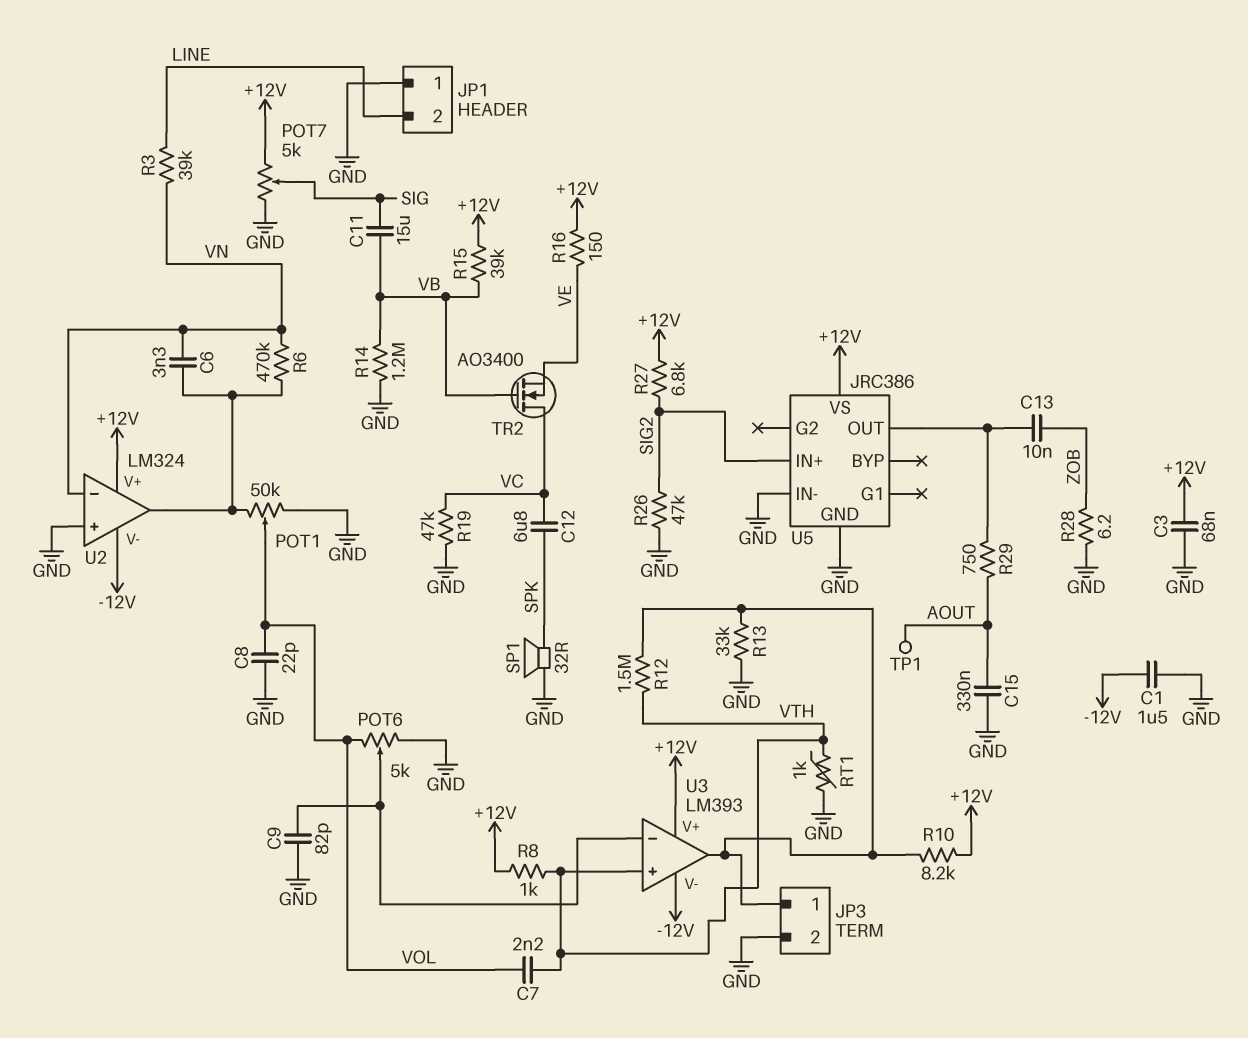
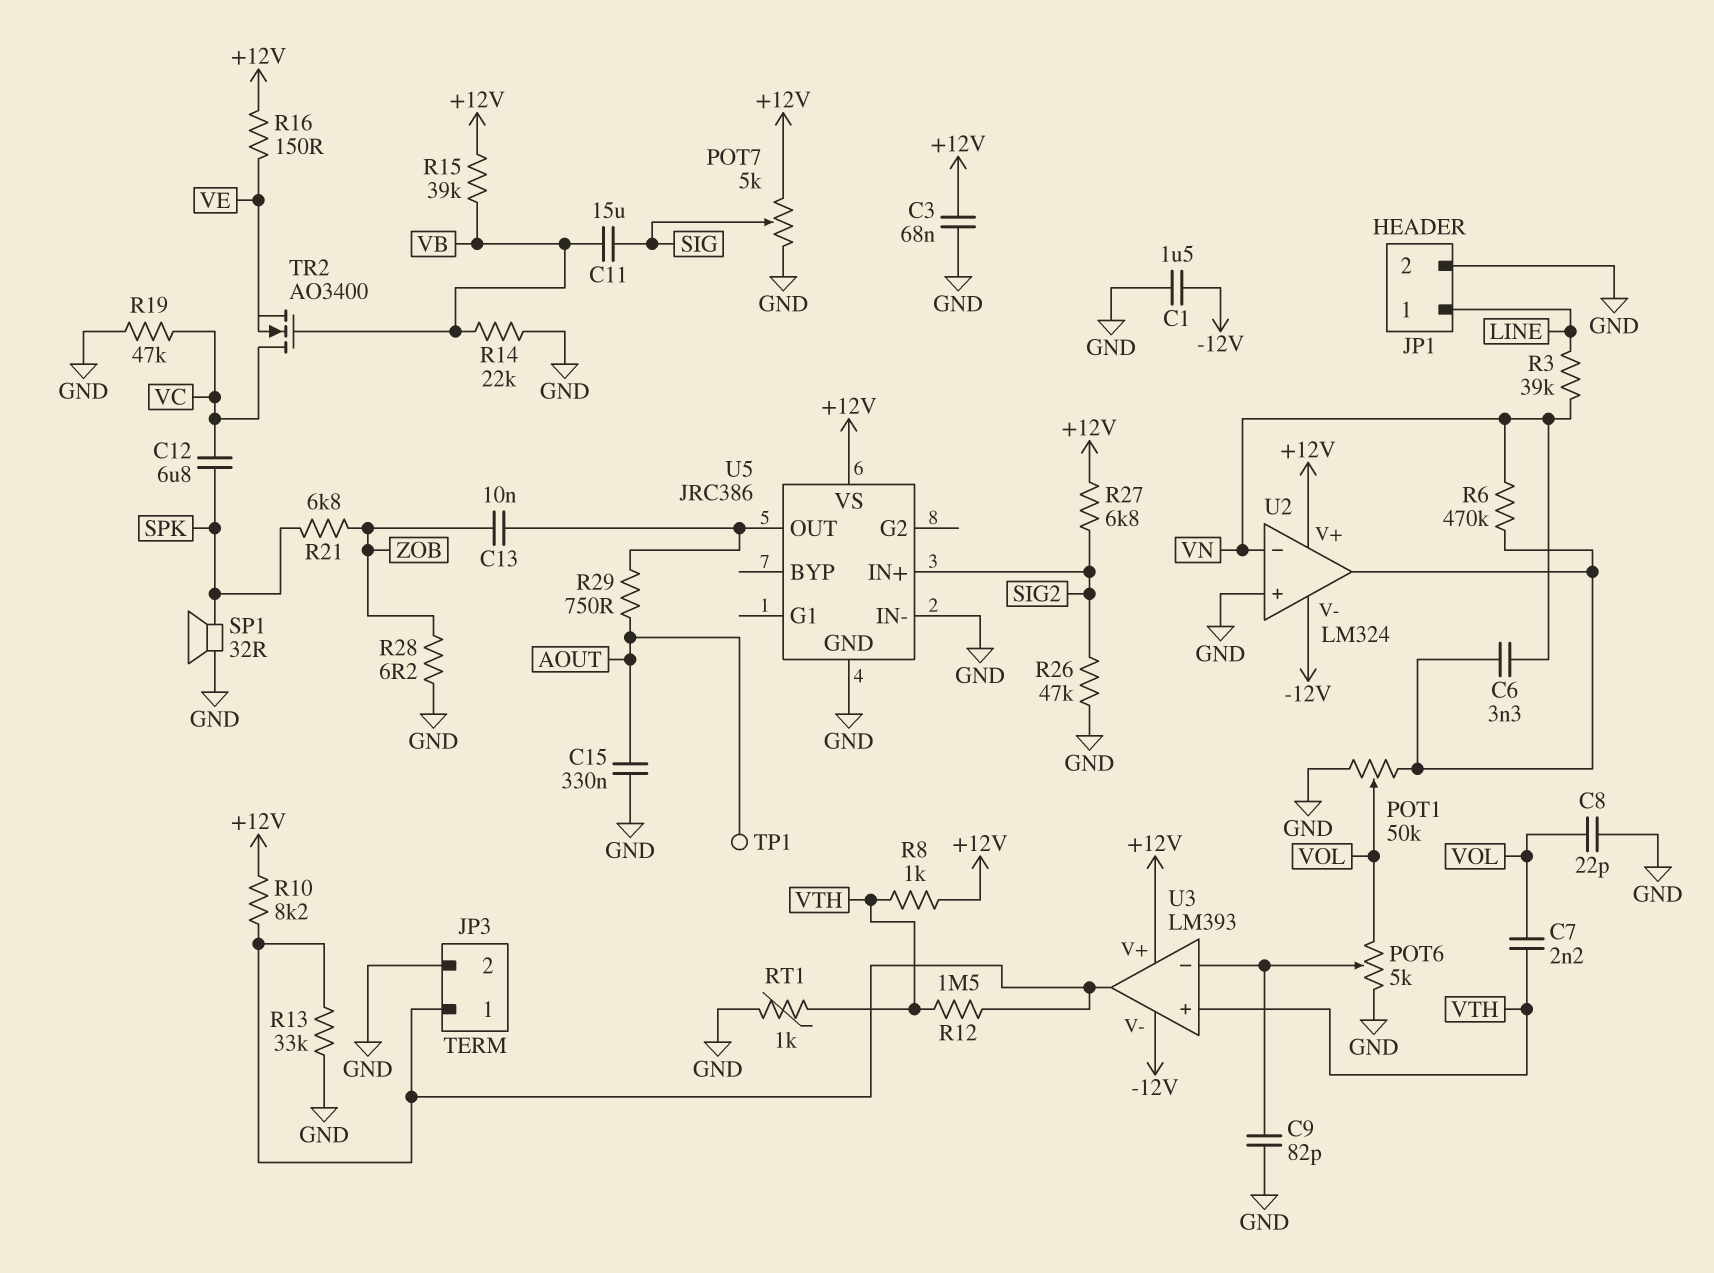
JP1 pin 1: GND -> LINE
JP1 pin 2: LINE -> GND
R14: 1.2M (GND, VB) -> 22k (GND, VB)
R21: none -> 6.8k (SPK, ZOB)

